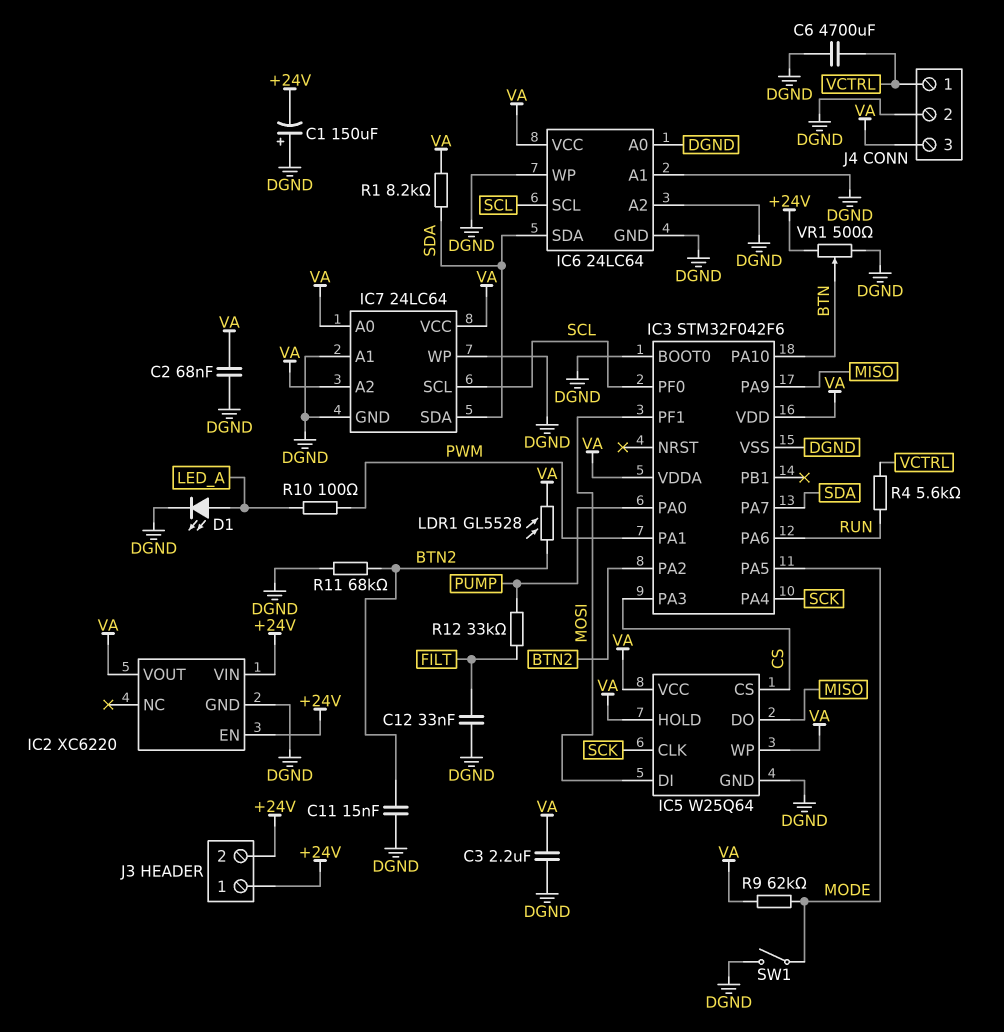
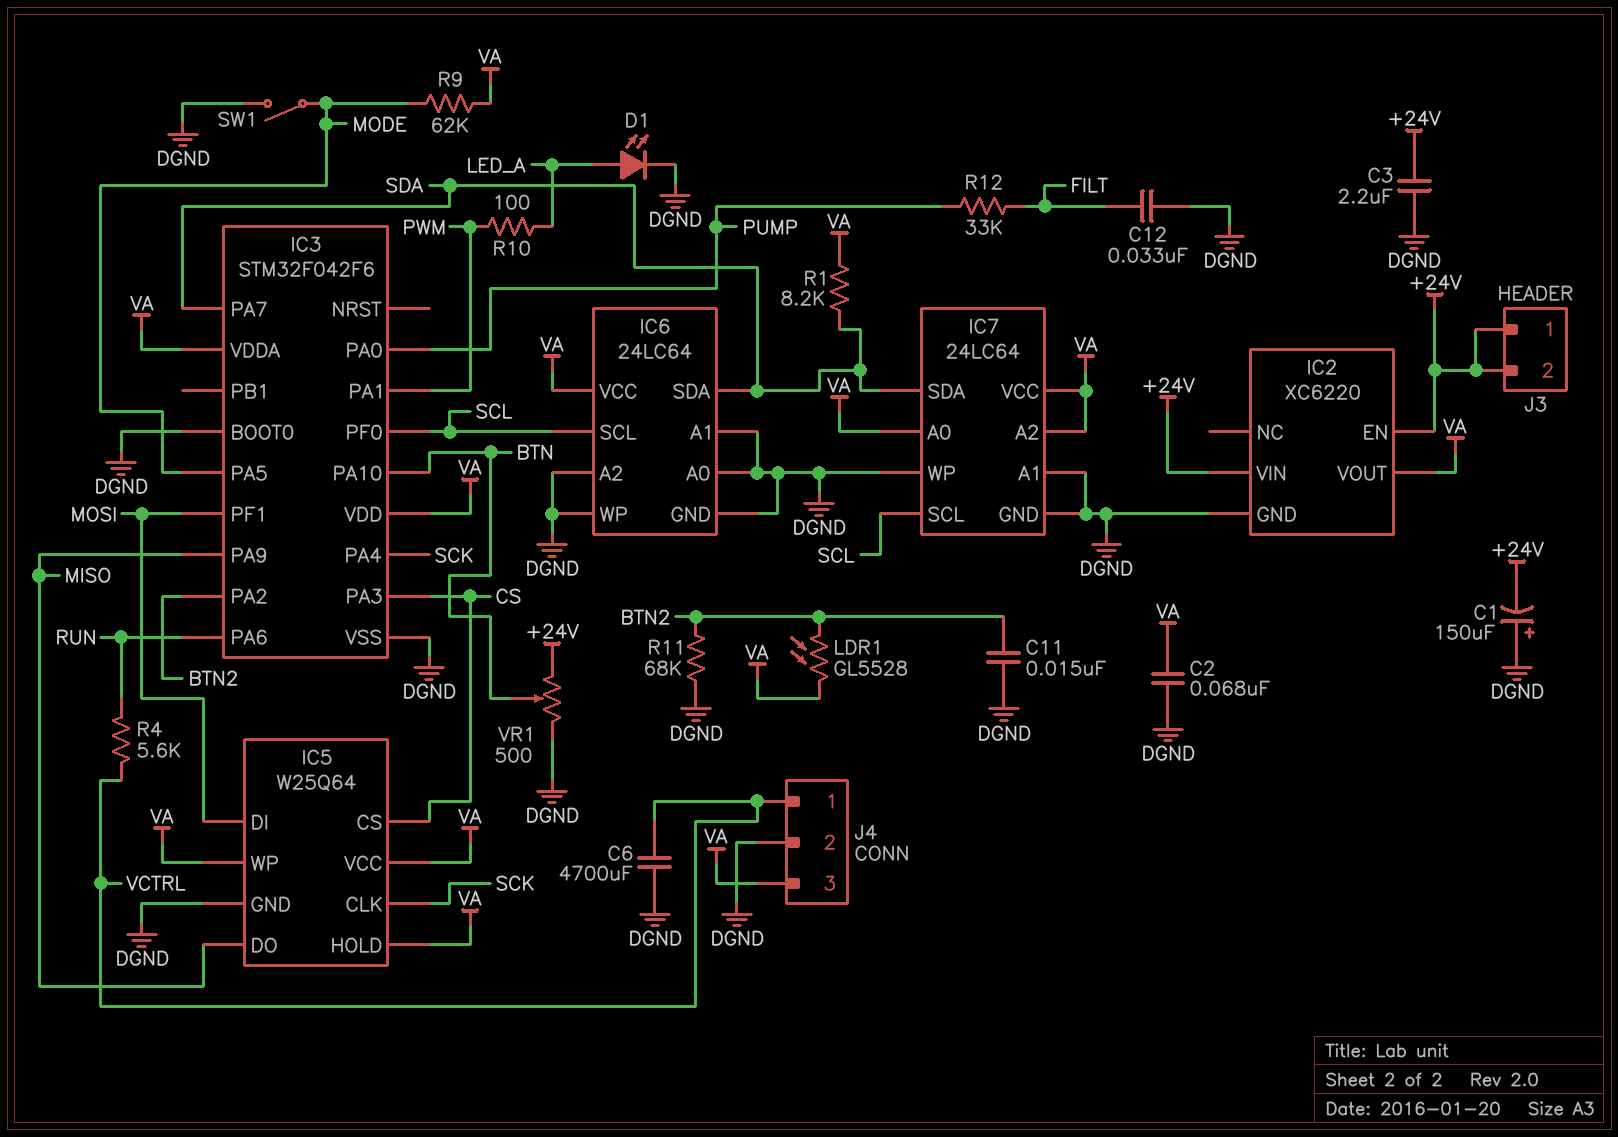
C3: 2.2uF (DGND, VA) -> 2.2uF (+24V, DGND)

